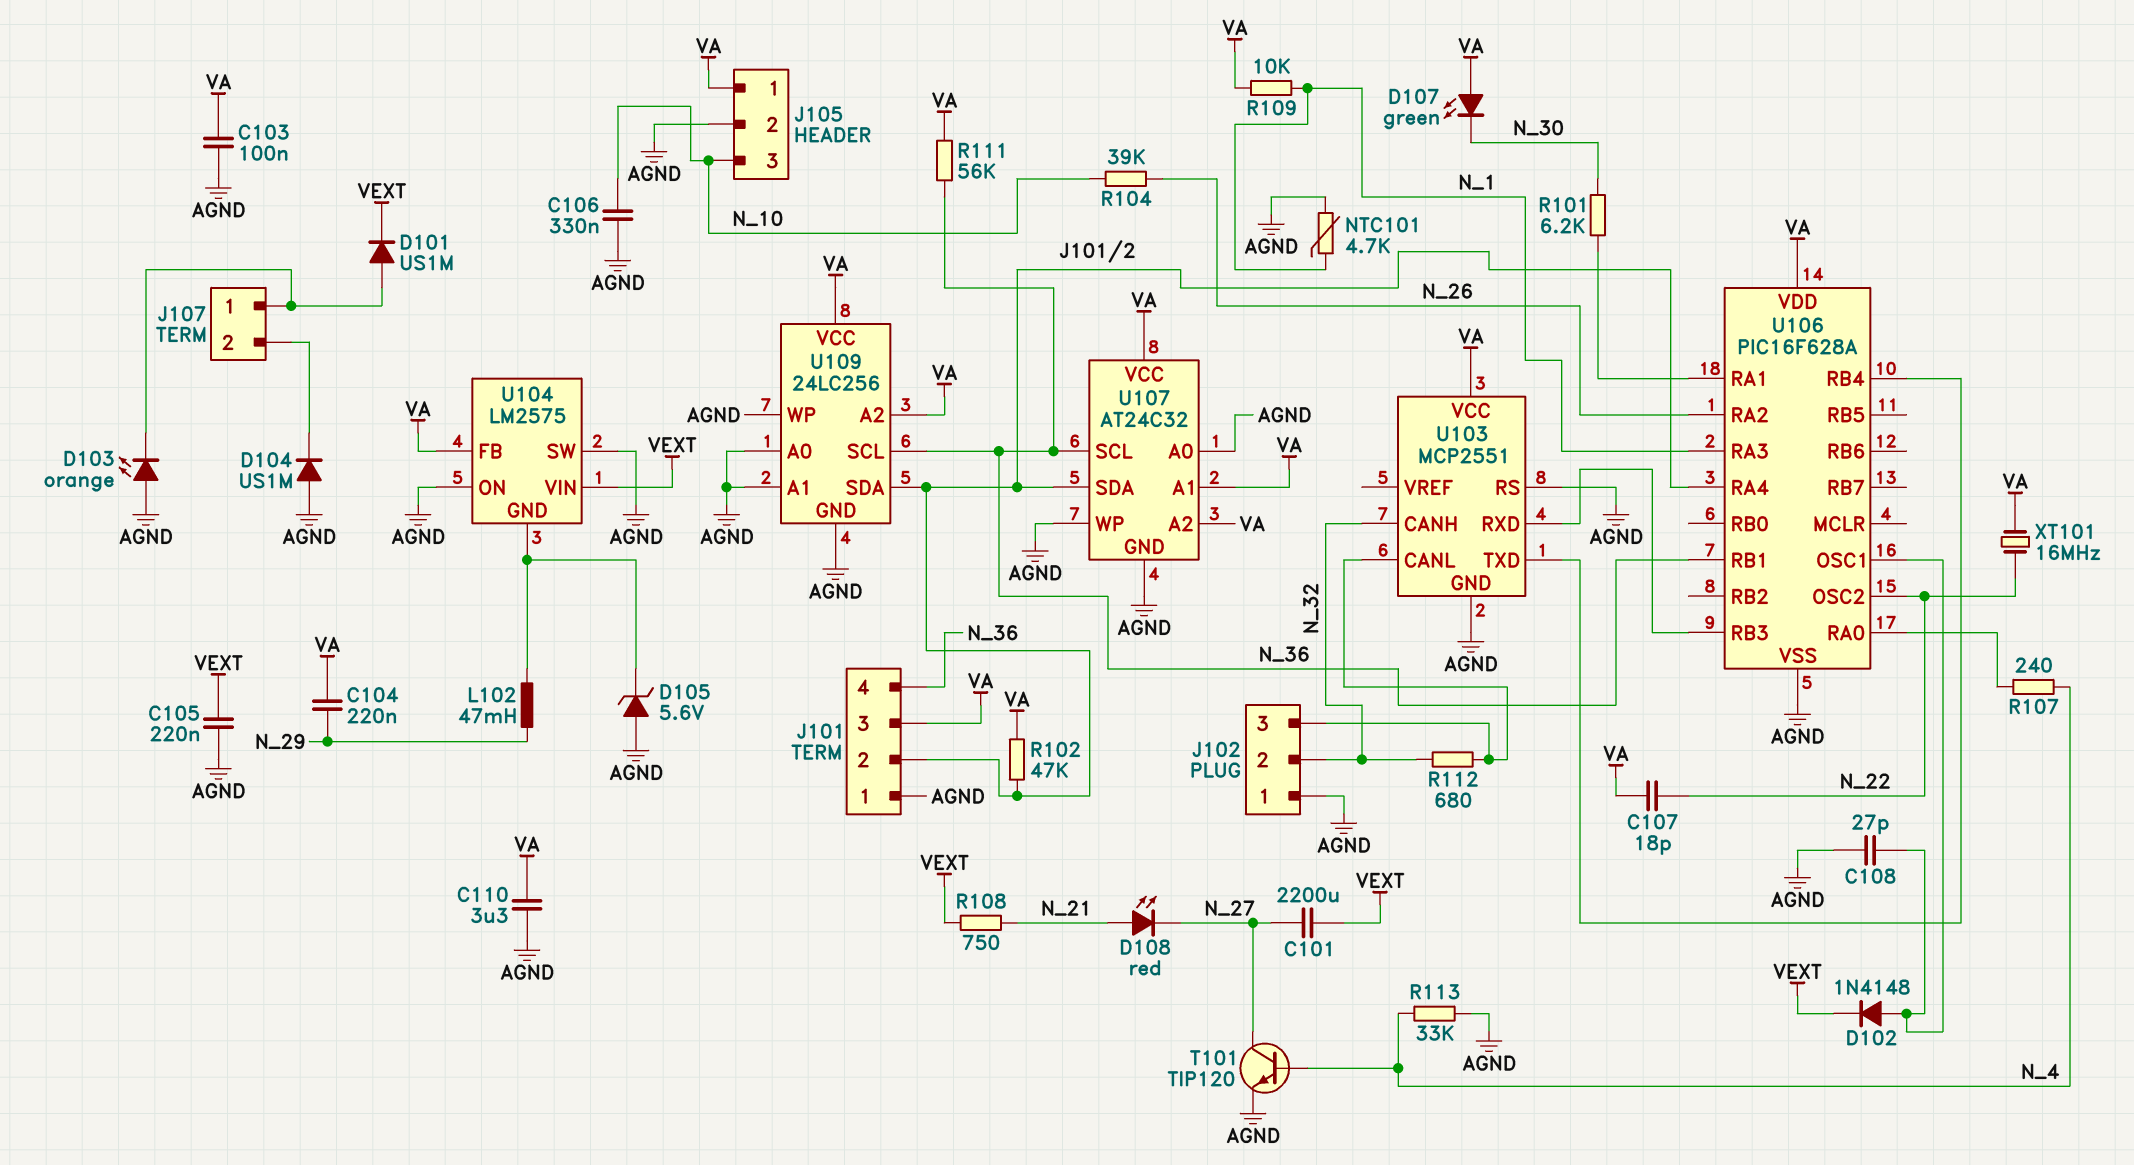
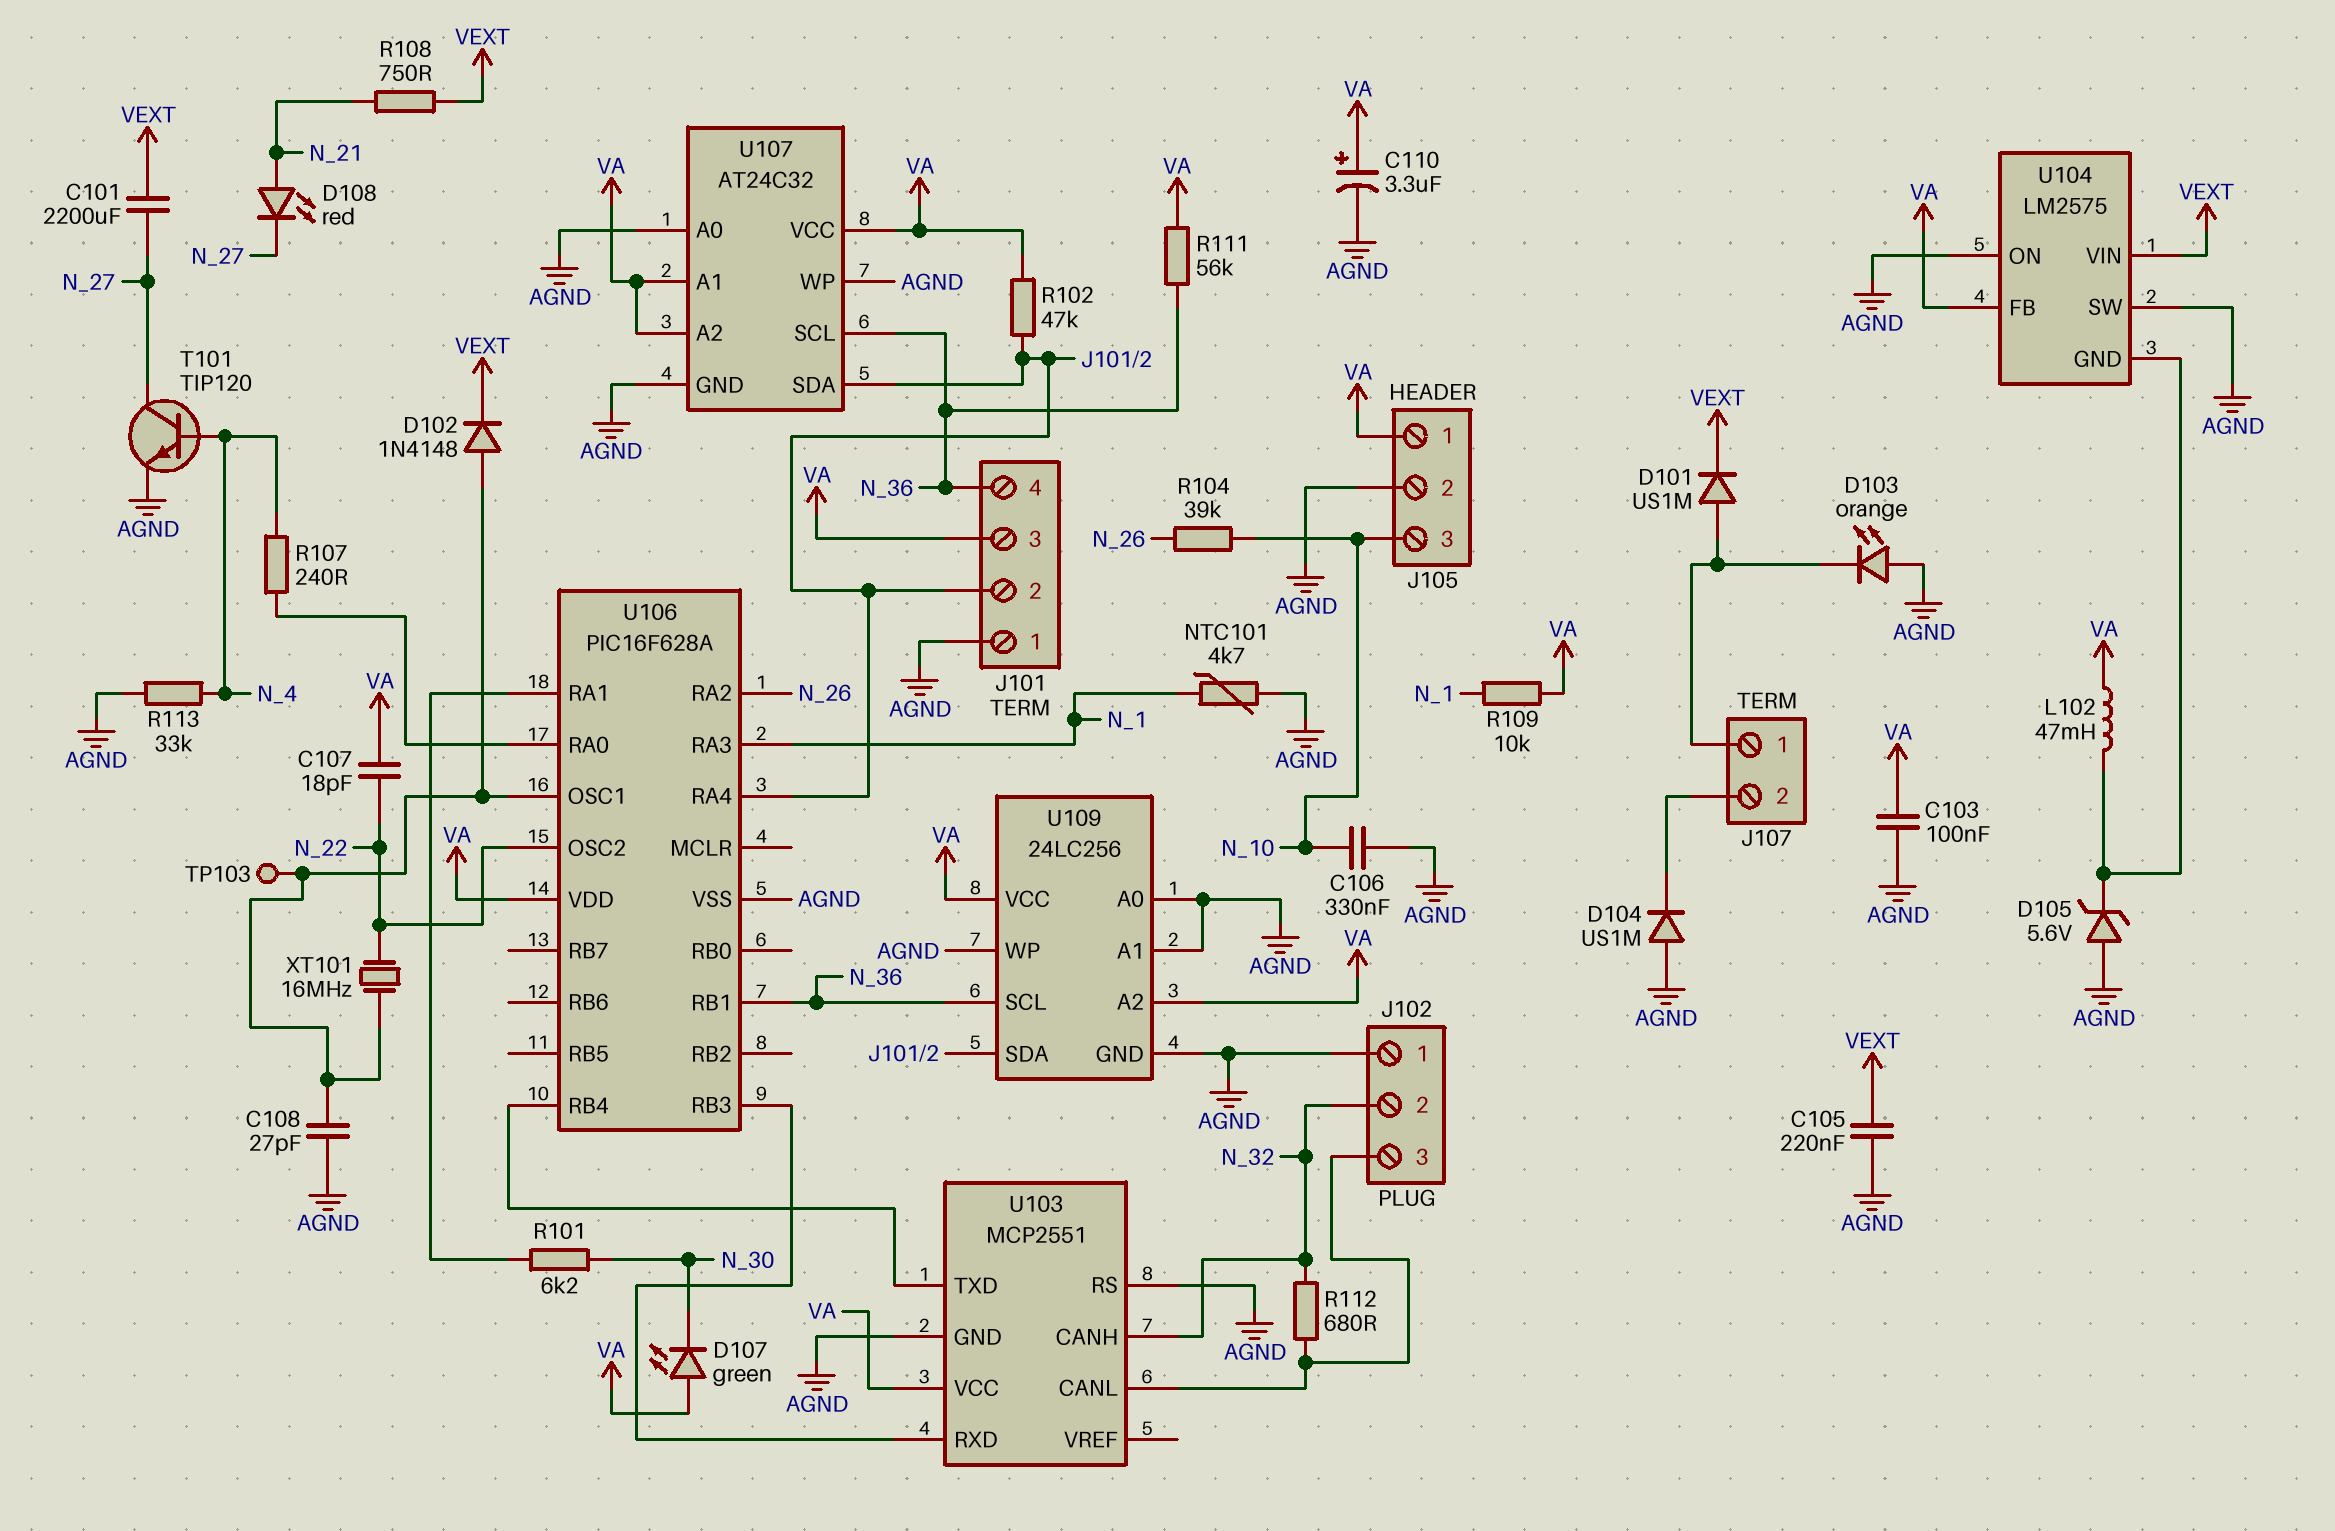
C104: 220nF (N_29, VA) -> none
C110: 3.3uF (AGND, VA) -> 3.3uF (plus VA, minus AGND)
L102: 47mH (N_29, U104/GND) -> 47mH (U104/GND, VA)
TP103: none -> test point (U106/OSC1)
XT101: 16MHz (N_22, VA) -> 16MHz (N_22, U106/OSC1)

